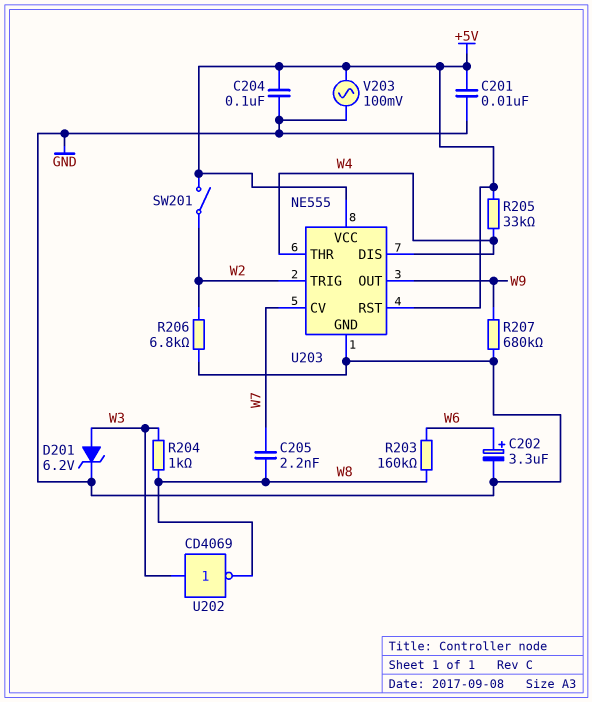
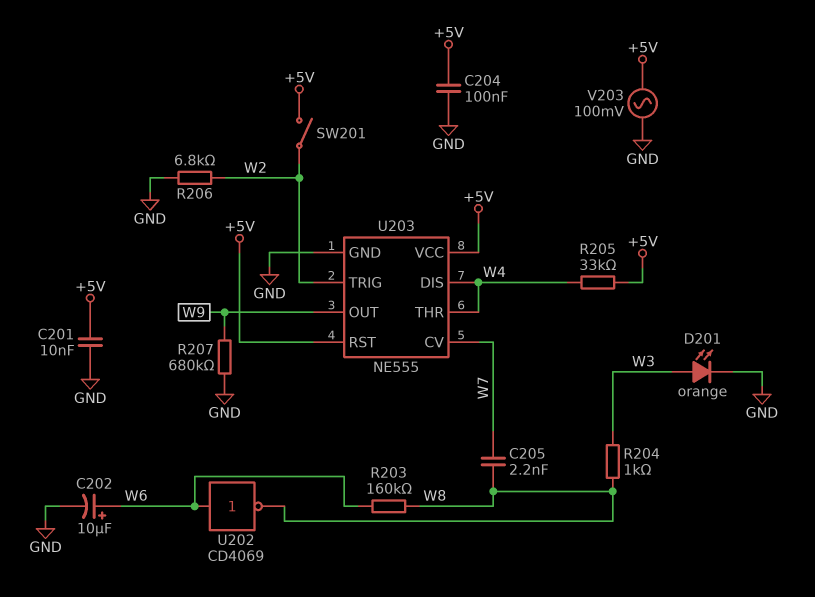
C202: 3.3uF (plus W6, minus GND) -> 10uF (plus W6, minus GND)
D201: zener 6.2V (A W3, K GND) -> LED orange (A W3, K GND)
U202: NOT CD4069 (in W3, out W8) -> NOT CD4069 (in W6, out W8)

